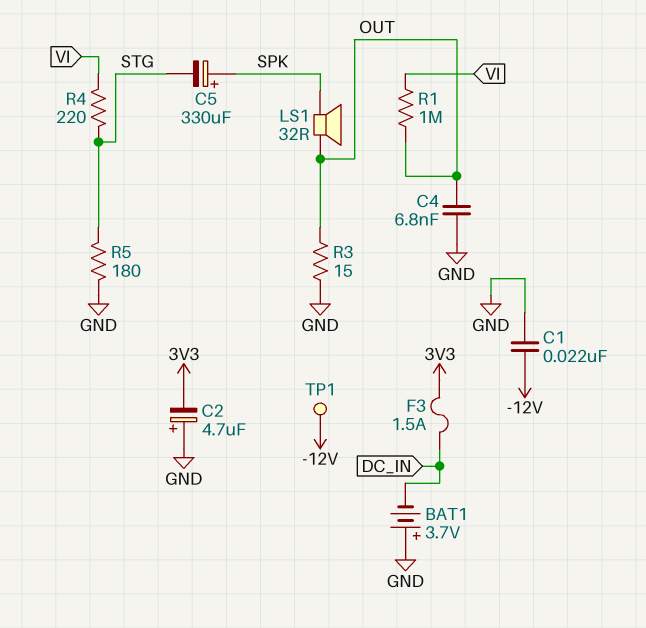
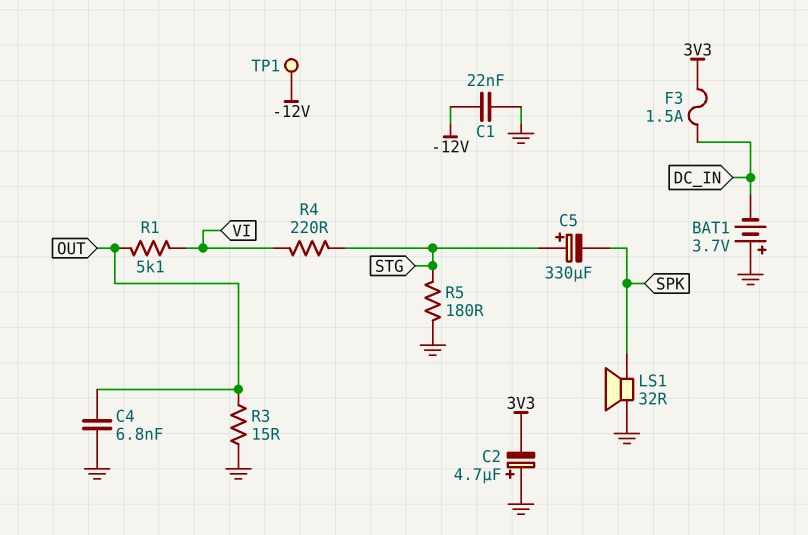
C5: 330uF (plus SPK, minus STG) -> 330uF (plus STG, minus SPK)
LS1: speaker 32R (OUT, SPK) -> speaker 32R (GND, SPK)
R1: 1M (OUT, VI) -> 5.1k (OUT, VI)

